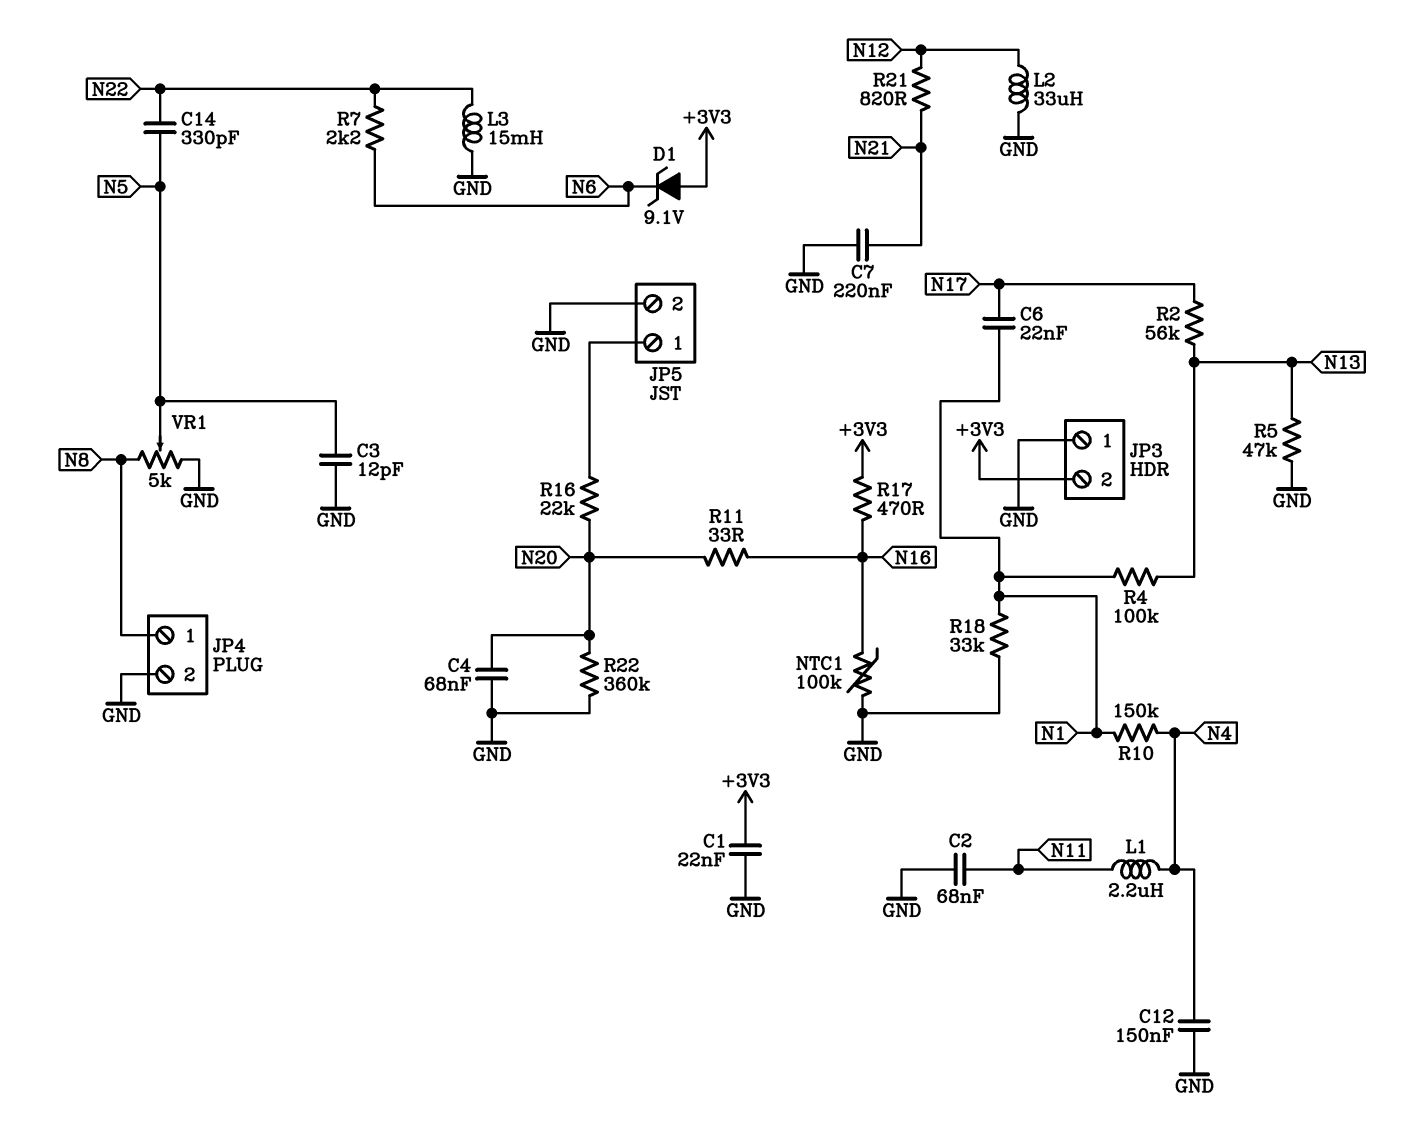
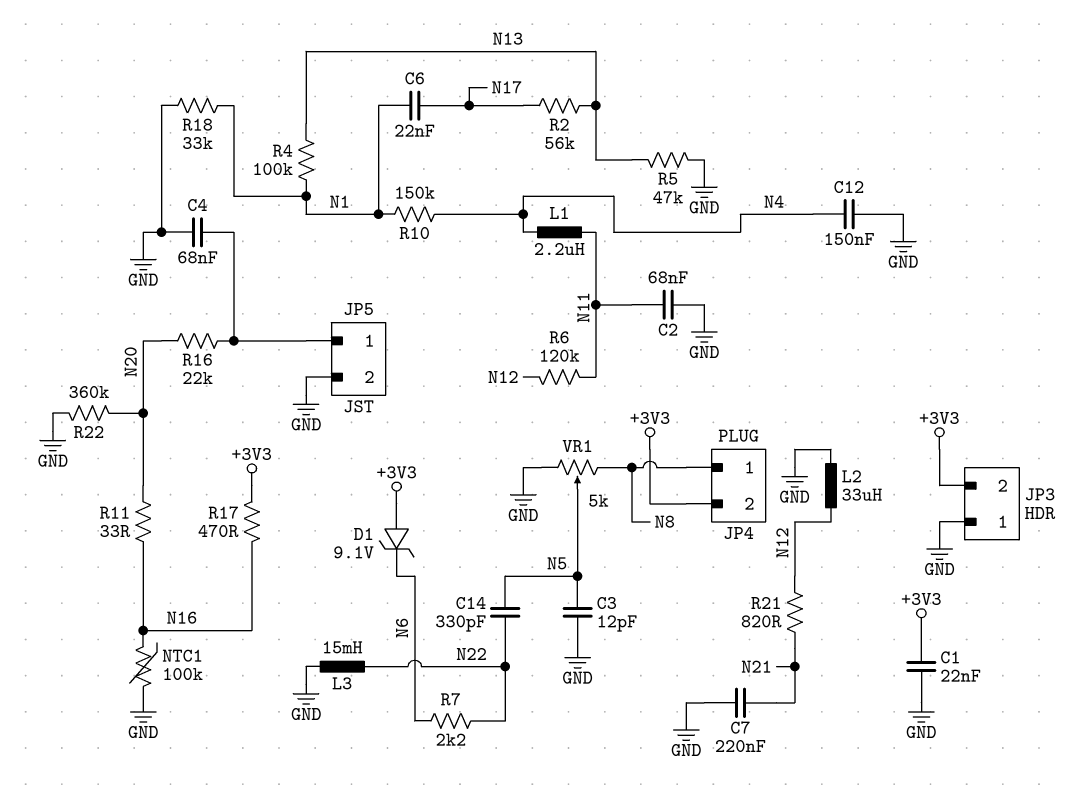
C4: 68nF (GND, N20) -> 68nF (GND, JP5/1)
JP4 pin 2: GND -> +3V3
R6: none -> 120k (N11, N12)

